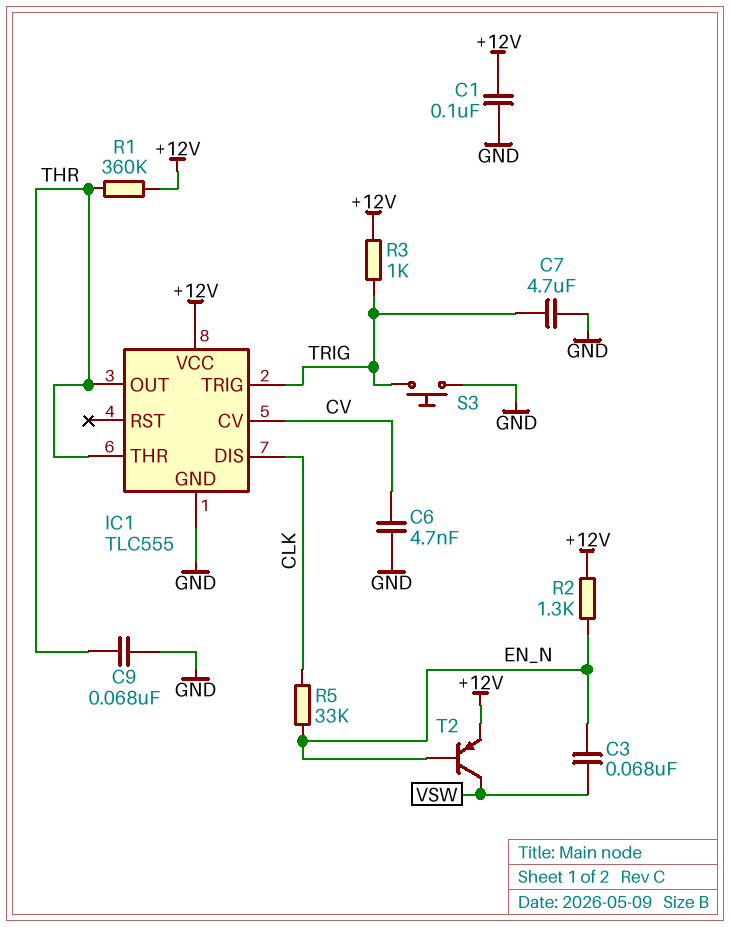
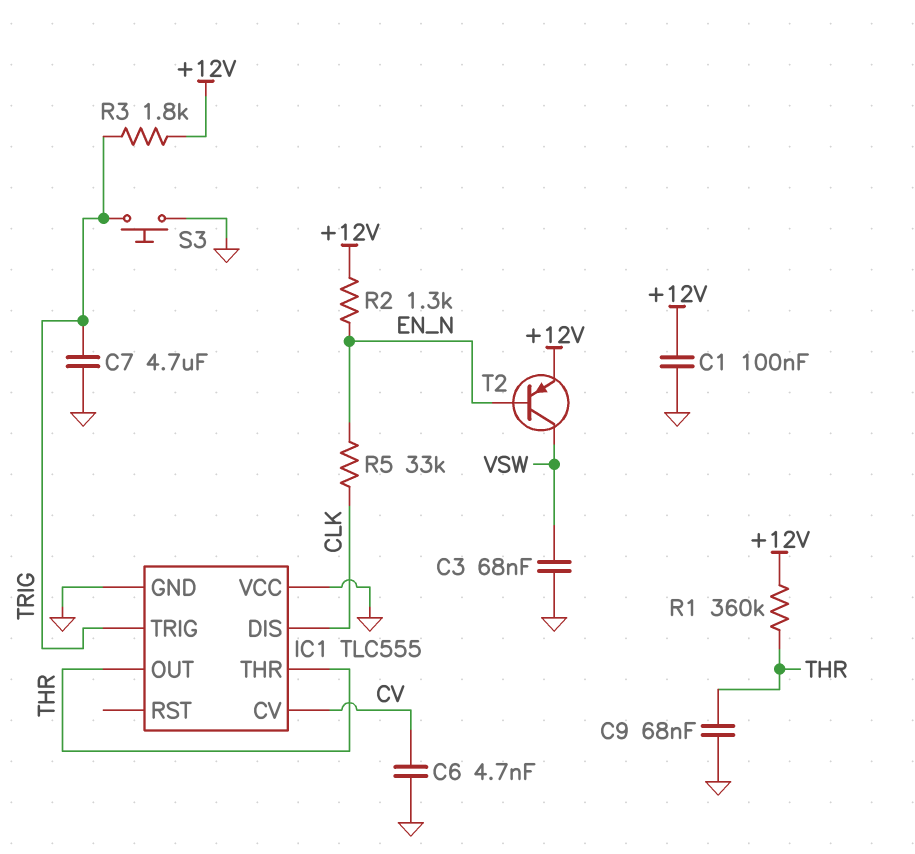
C3: 68nF (EN_N, VSW) -> 68nF (GND, VSW)
IC1 pin VCC: +12V -> GND
R3: 1k (+12V, TRIG) -> 1.8k (+12V, TRIG)

